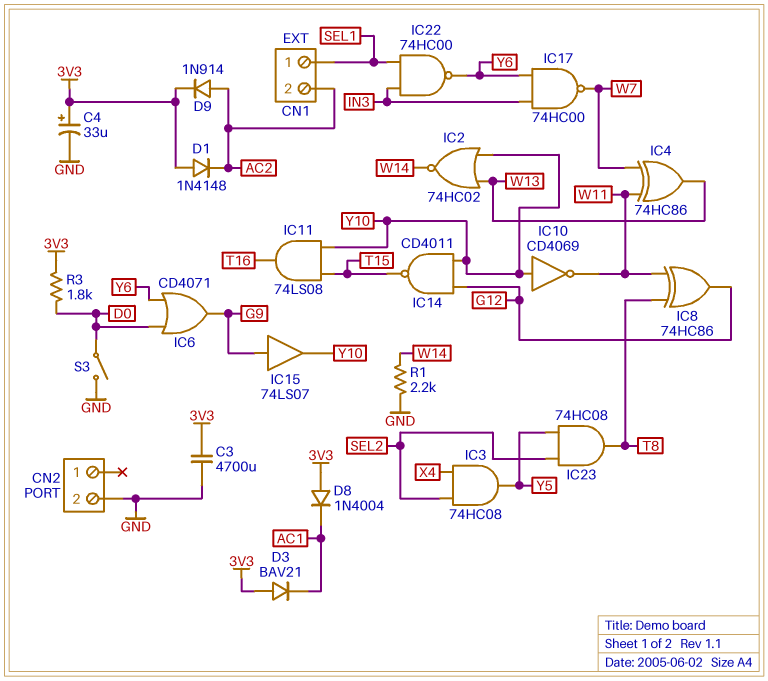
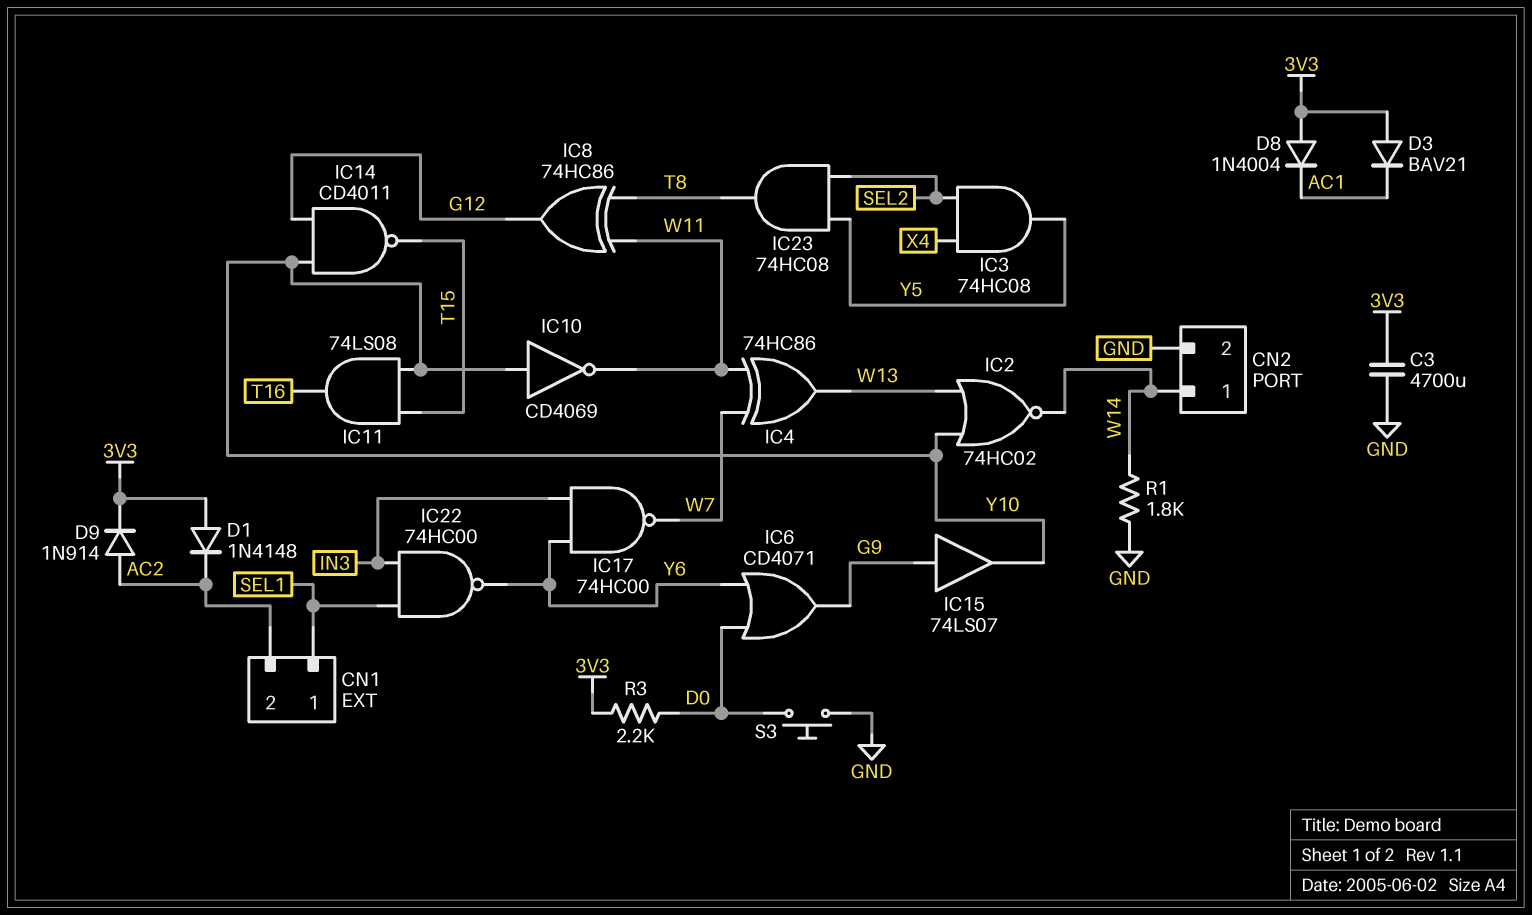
C4: 33uF (plus 3V3, minus GND) -> none
CN2 pin 1: none -> W14
R1: 2.2k (GND, W14) -> 1.8k (GND, W14)
R3: 1.8k (3V3, D0) -> 2.2k (3V3, D0)
S3: switch (D0, GND) -> button (D0, GND)

